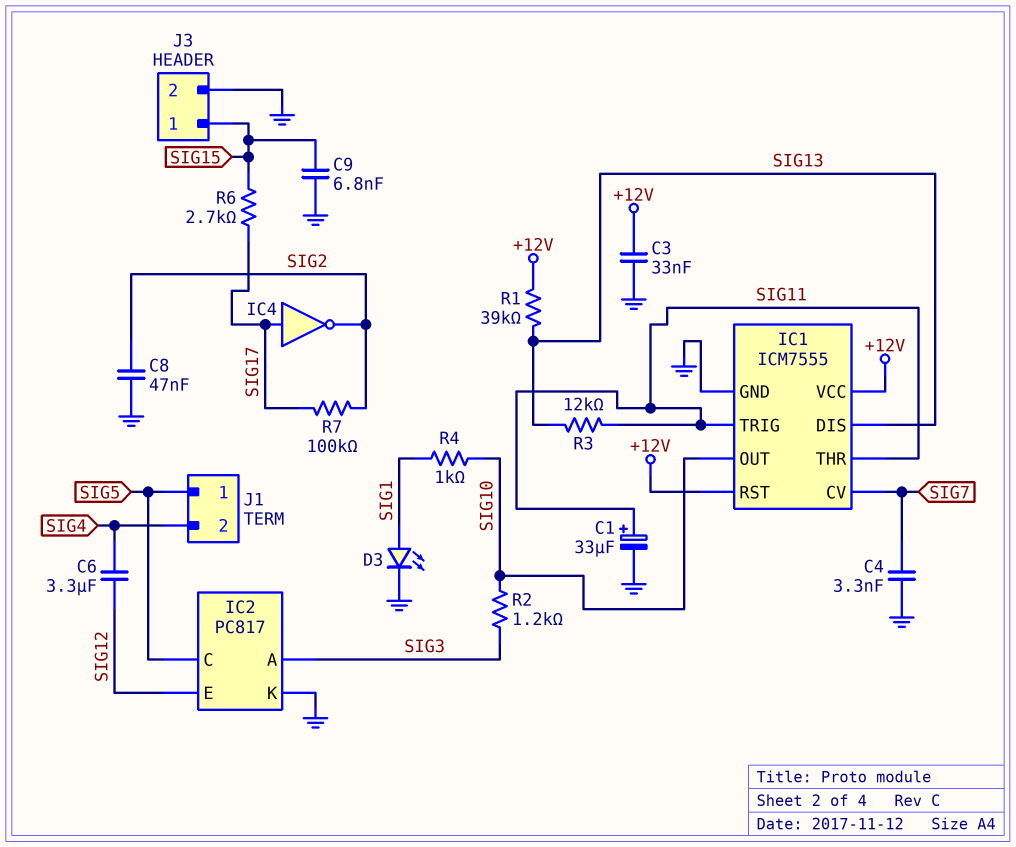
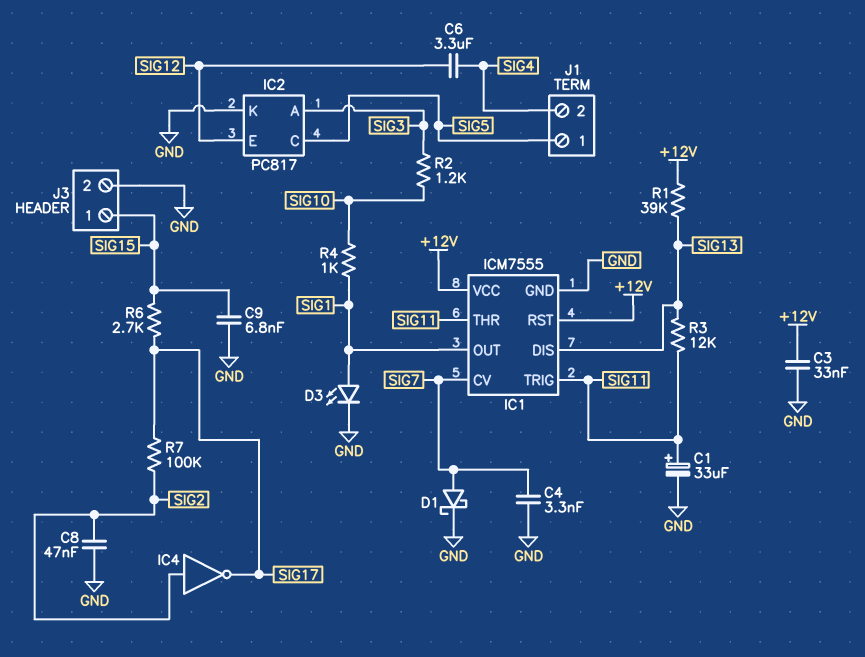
D1: none -> schottky (A SIG7, K GND)
IC1 pin OUT: SIG10 -> SIG1
IC4: NOT (in SIG17, out SIG2) -> NOT (in SIG2, out SIG17)

